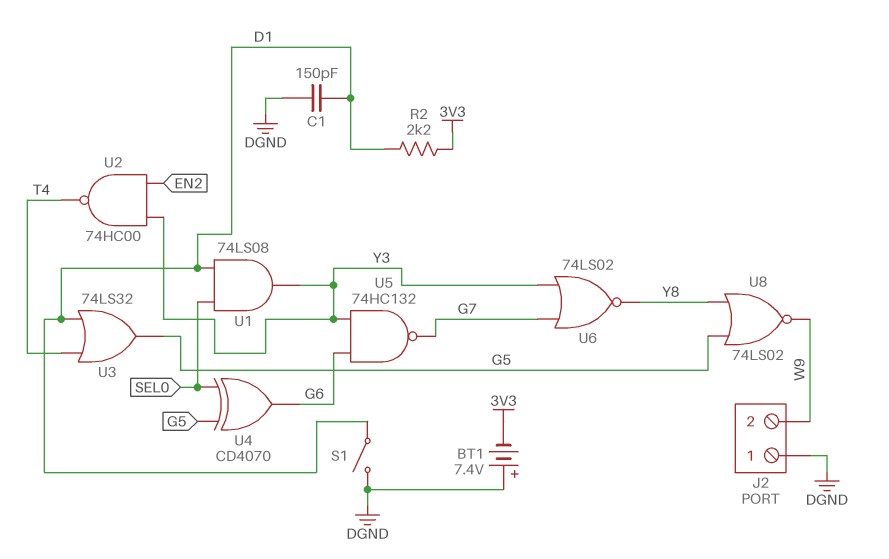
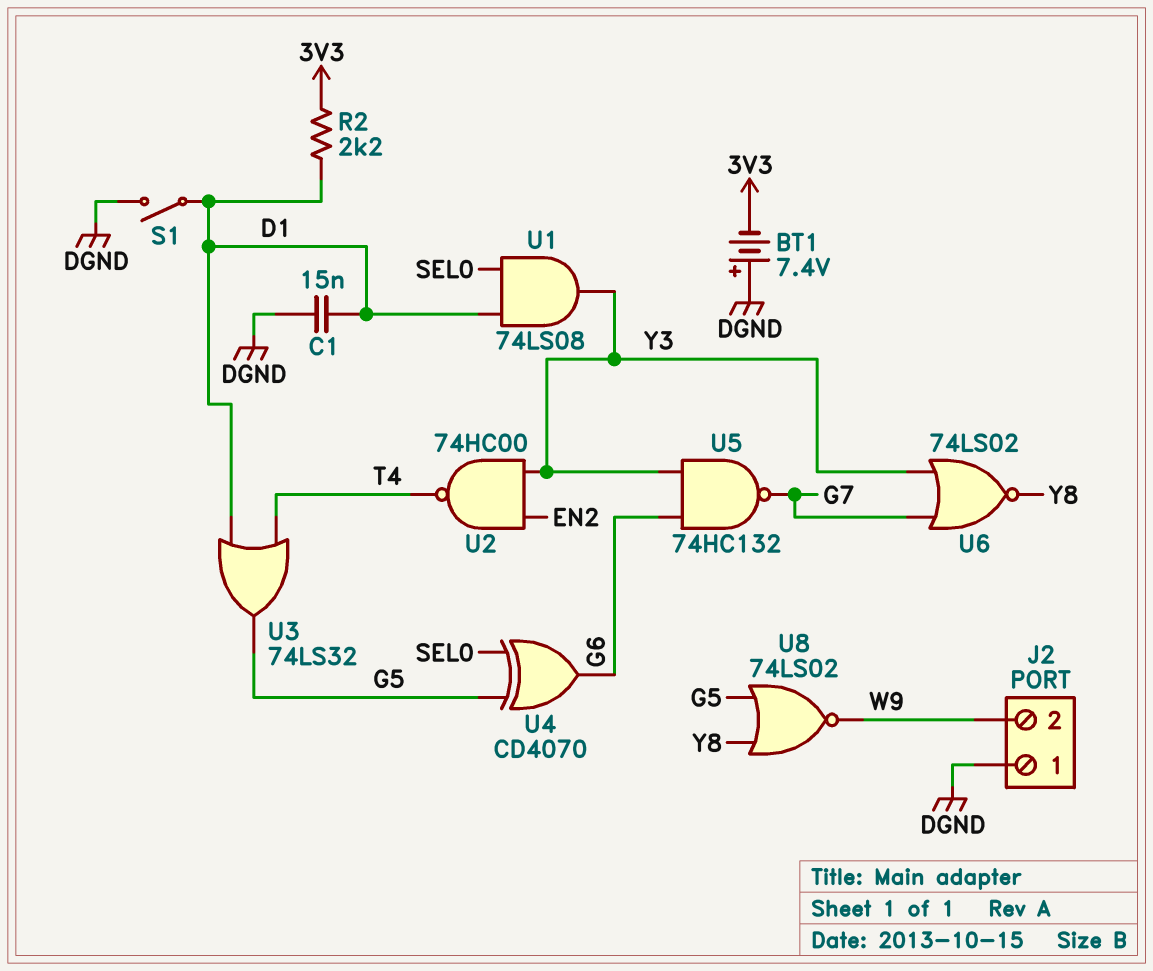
C1: 150pF (D1, DGND) -> 15nF (D1, DGND)

